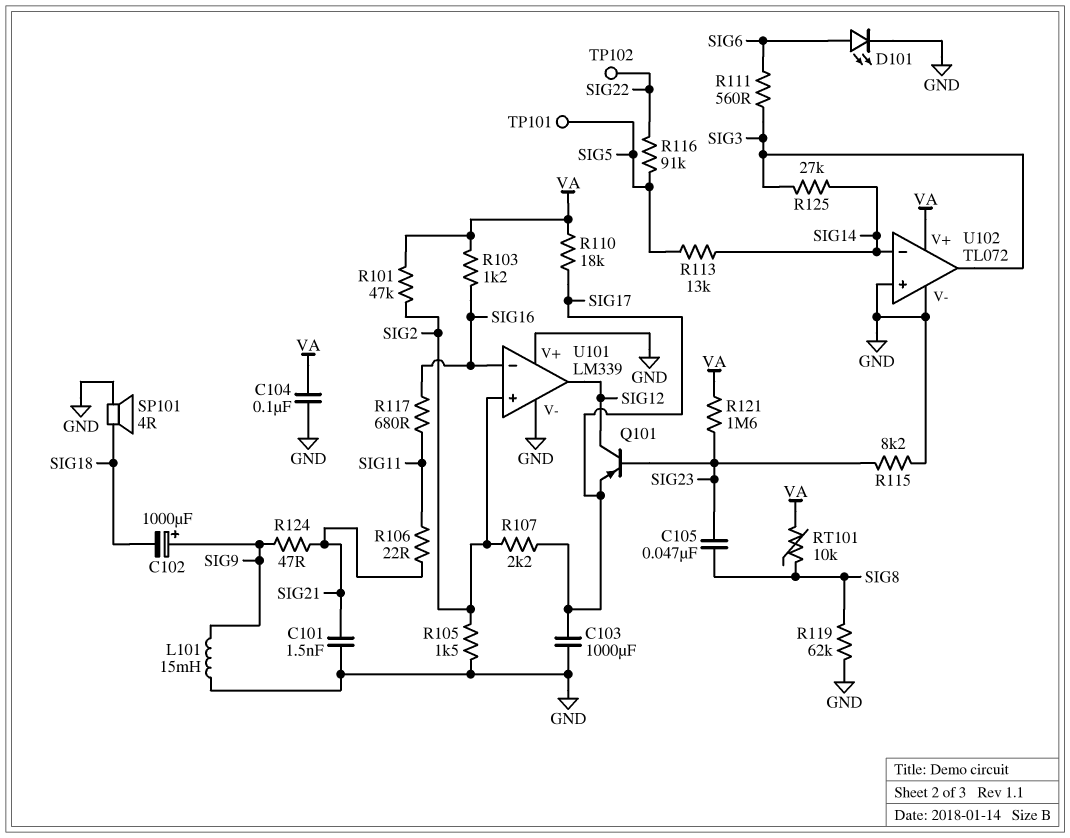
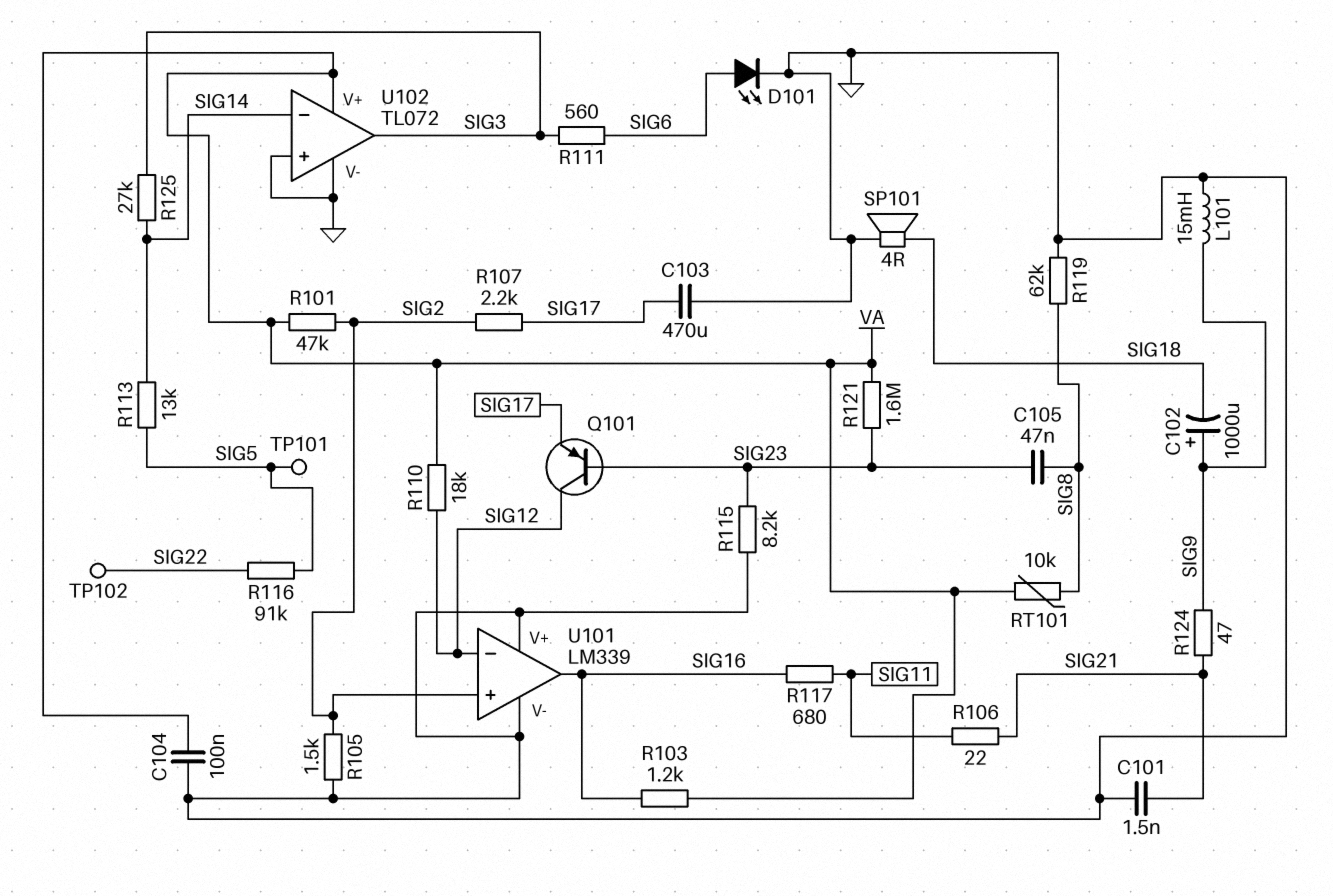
C103: 1000uF (GND, SIG17) -> 470uF (GND, SIG17)
R110: 18k (SIG17, VA) -> 18k (SIG12, VA)
U101 pin in-: SIG16 -> SIG12
U101 pin out: SIG12 -> SIG16

